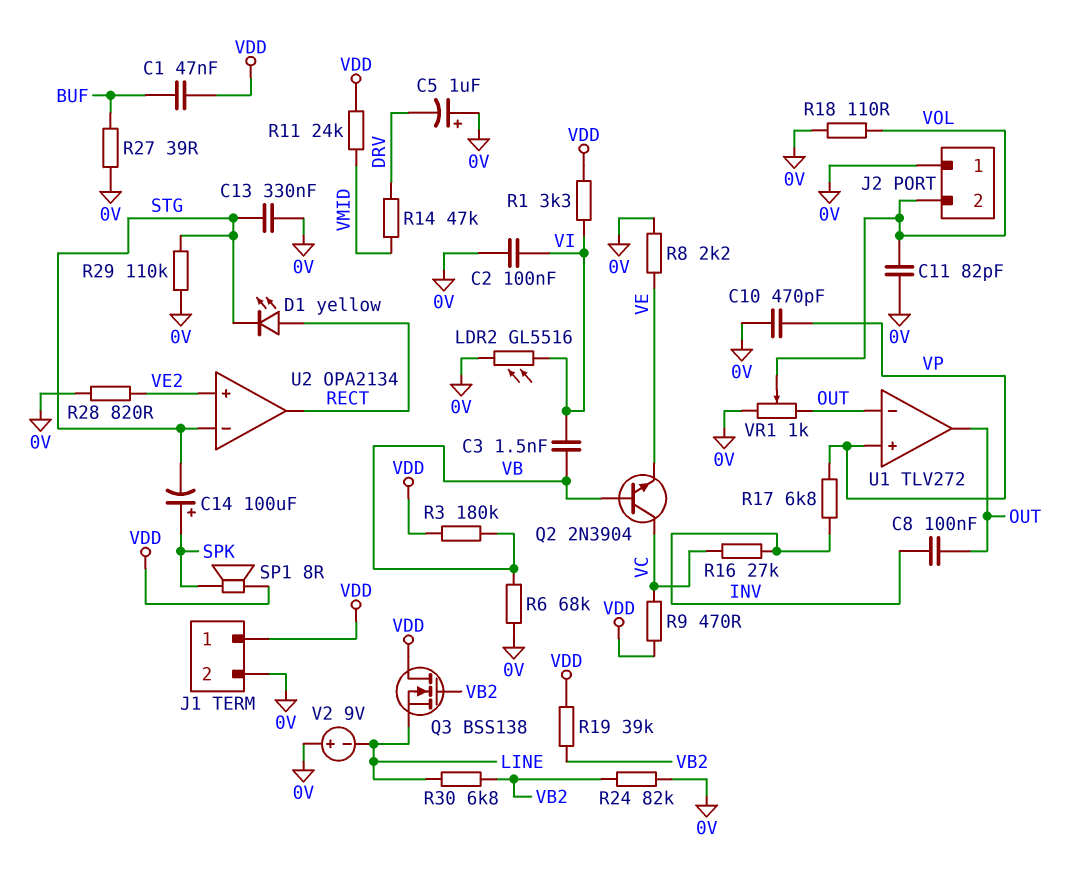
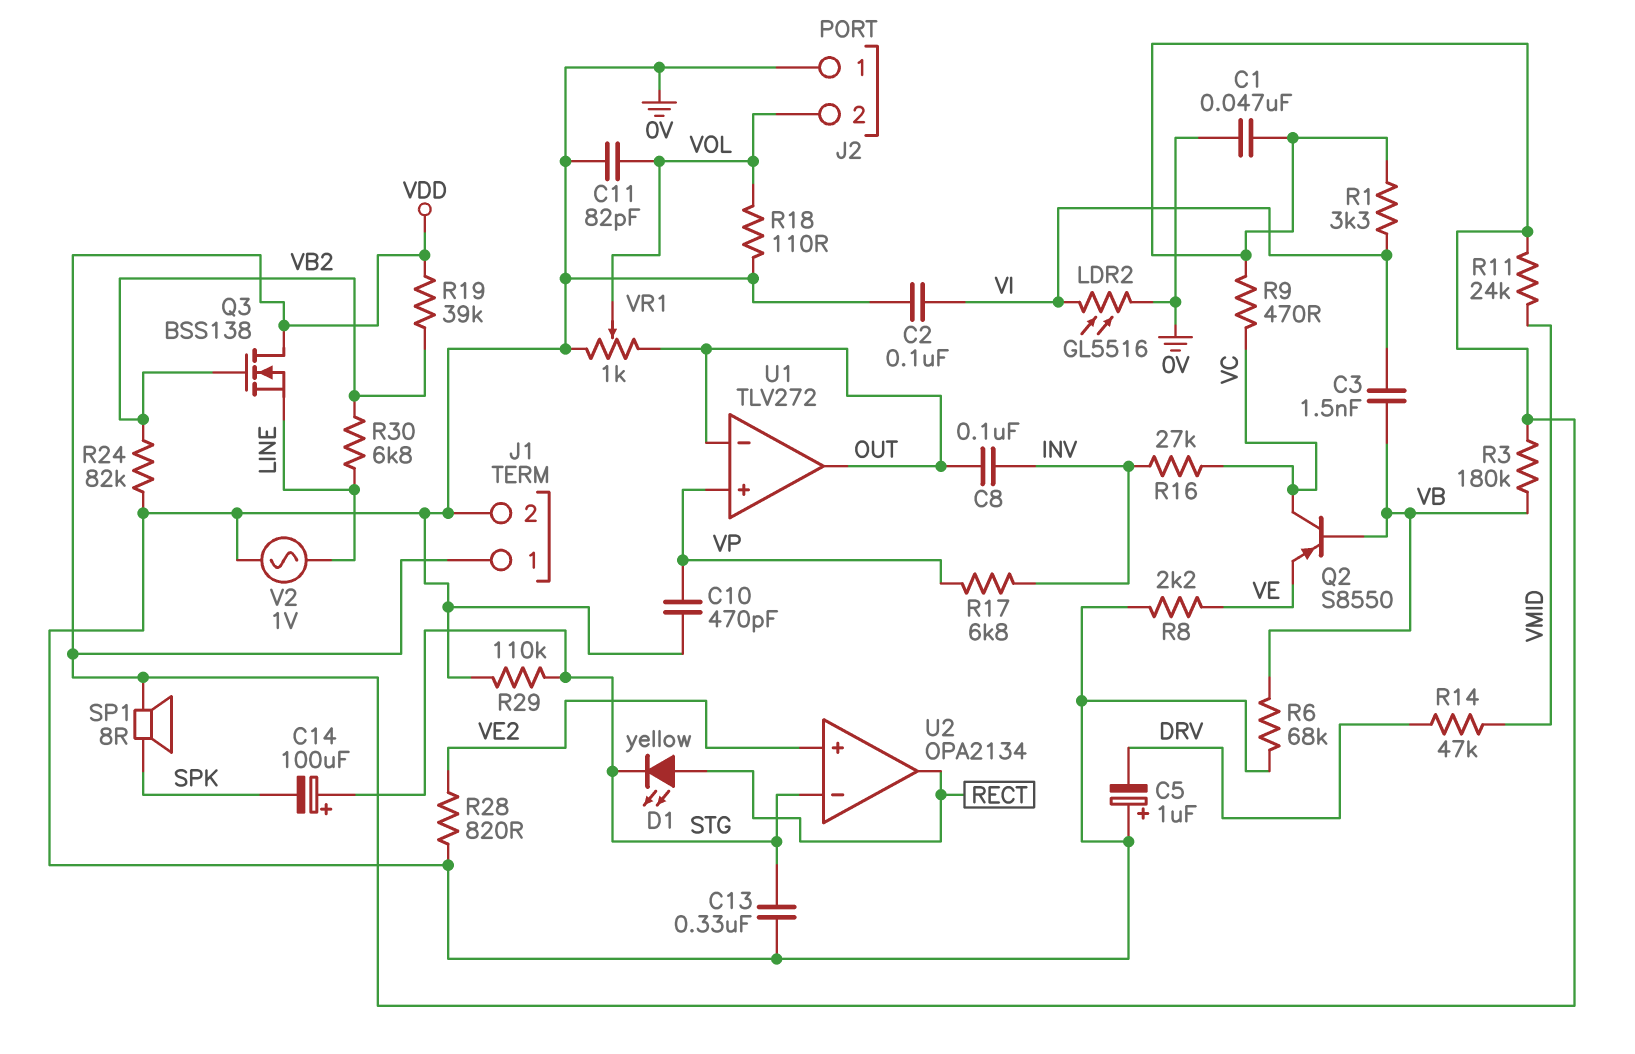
C1: 47nF (BUF, VDD) -> 47nF (0V, VDD)
C14: 100uF (plus SPK, minus STG) -> 100uF (plus STG, minus SPK)
Q2: NPN 2N3904 (B VB, C VC, E VE) -> PNP S8550 (B VB, C VC, E VE)
R27: 39 (0V, BUF) -> none
V2: 9V (plus 0V, minus LINE) -> AC 1V (0V, LINE)

